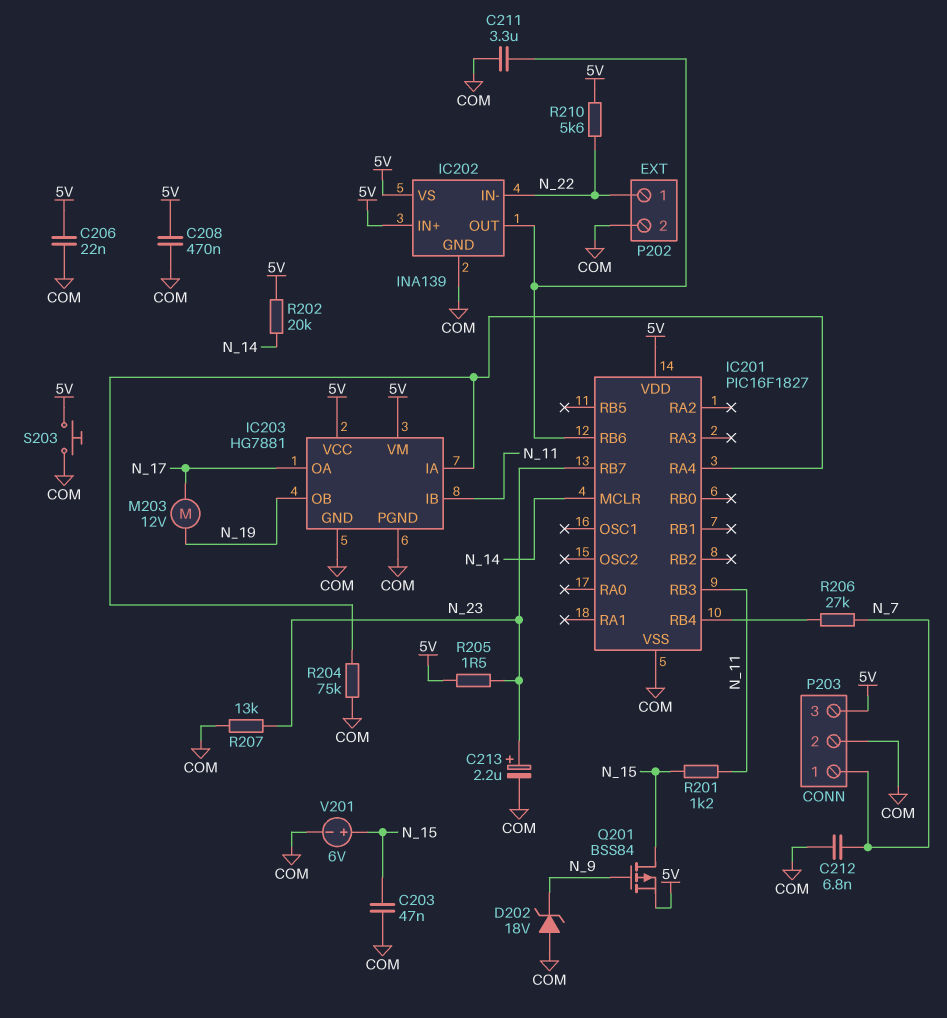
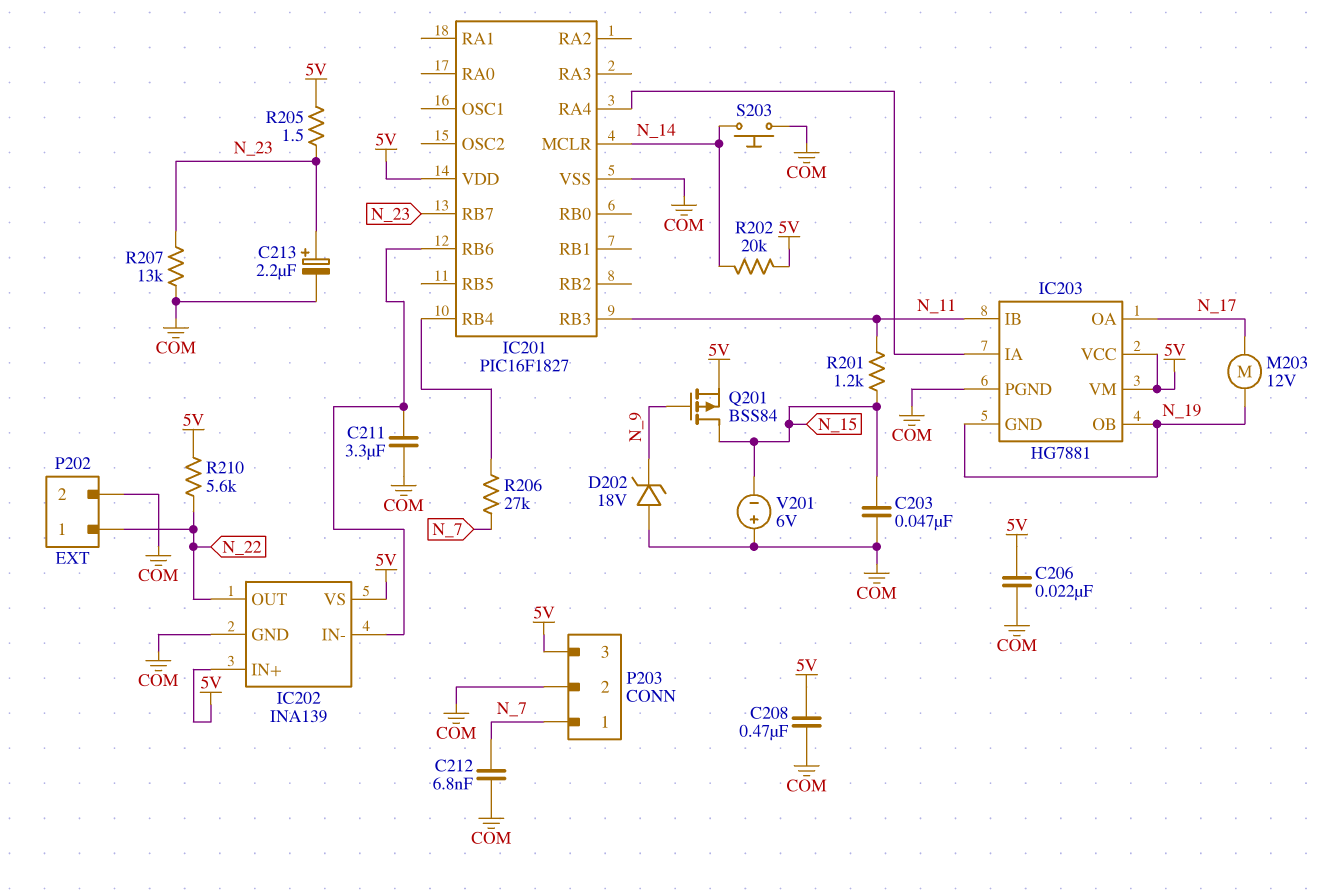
IC202 pin IN-: N_22 -> IC201/RB6
IC202 pin OUT: IC201/RB6 -> N_22
IC203 pin GND: COM -> N_19
R204: 75k (COM, IC201/RA4) -> none
S203: button (5V, COM) -> button (COM, N_14)
V201: 6V (plus N_15, minus COM) -> 6V (plus COM, minus N_15)

